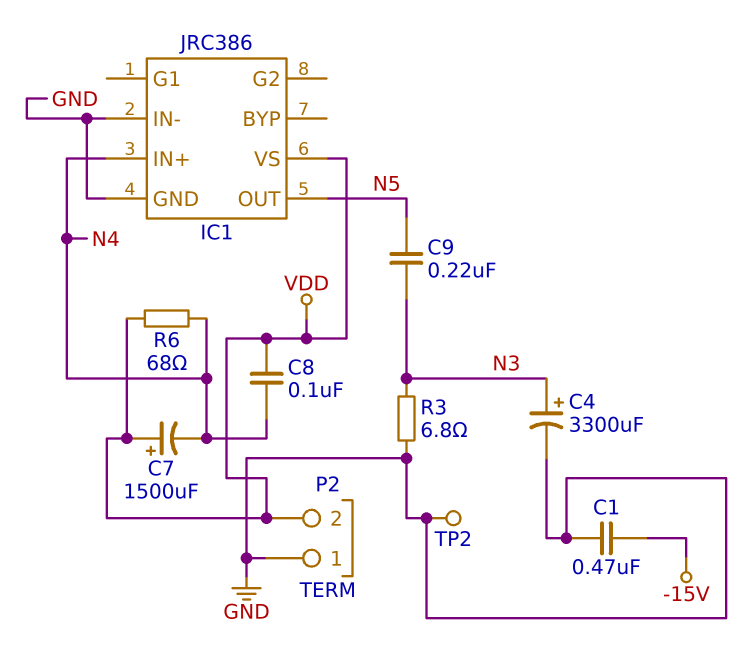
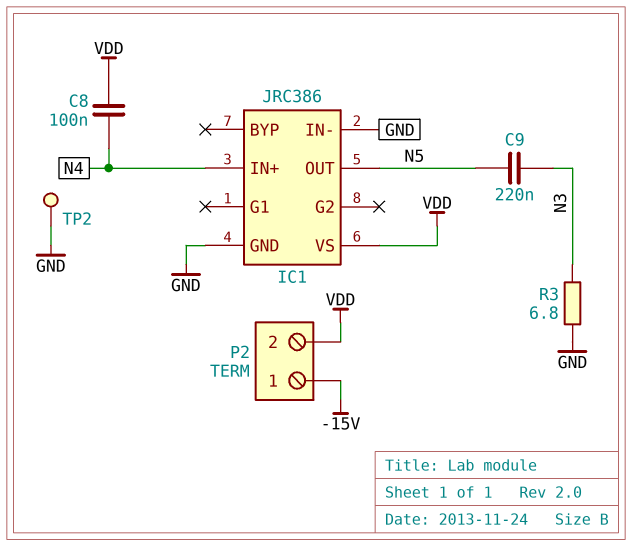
C1: 470nF (-15V, GND) -> none
C4: 3300uF (plus N3, minus GND) -> none
C7: 1500uF (plus VDD, minus N4) -> none
P2 pin 1: GND -> -15V
R6: 68 (N4, VDD) -> none

